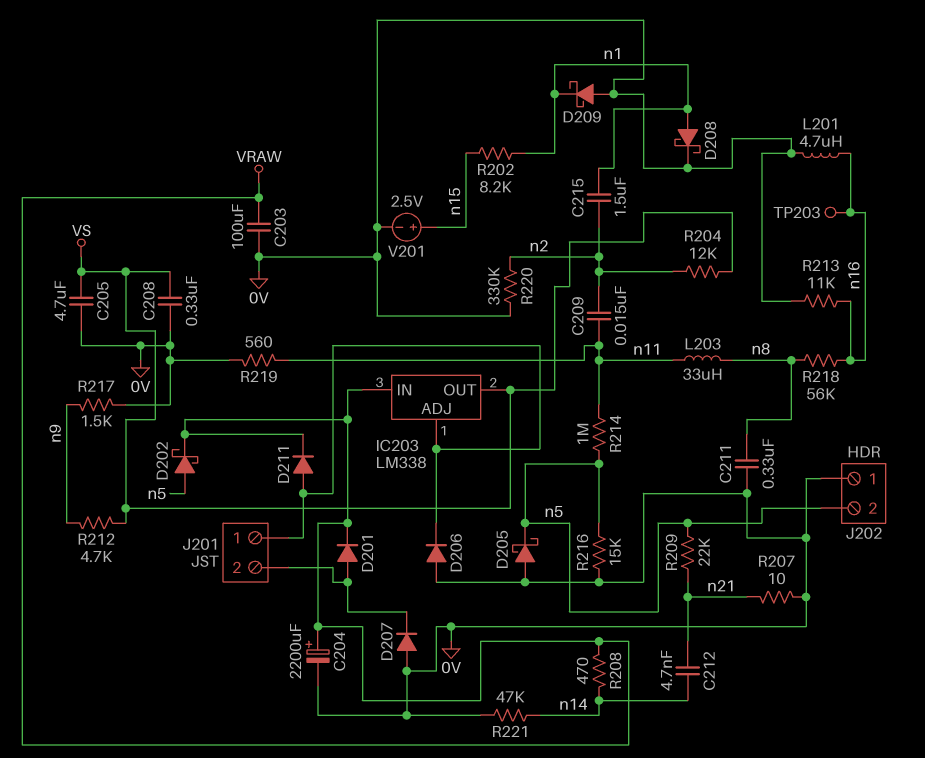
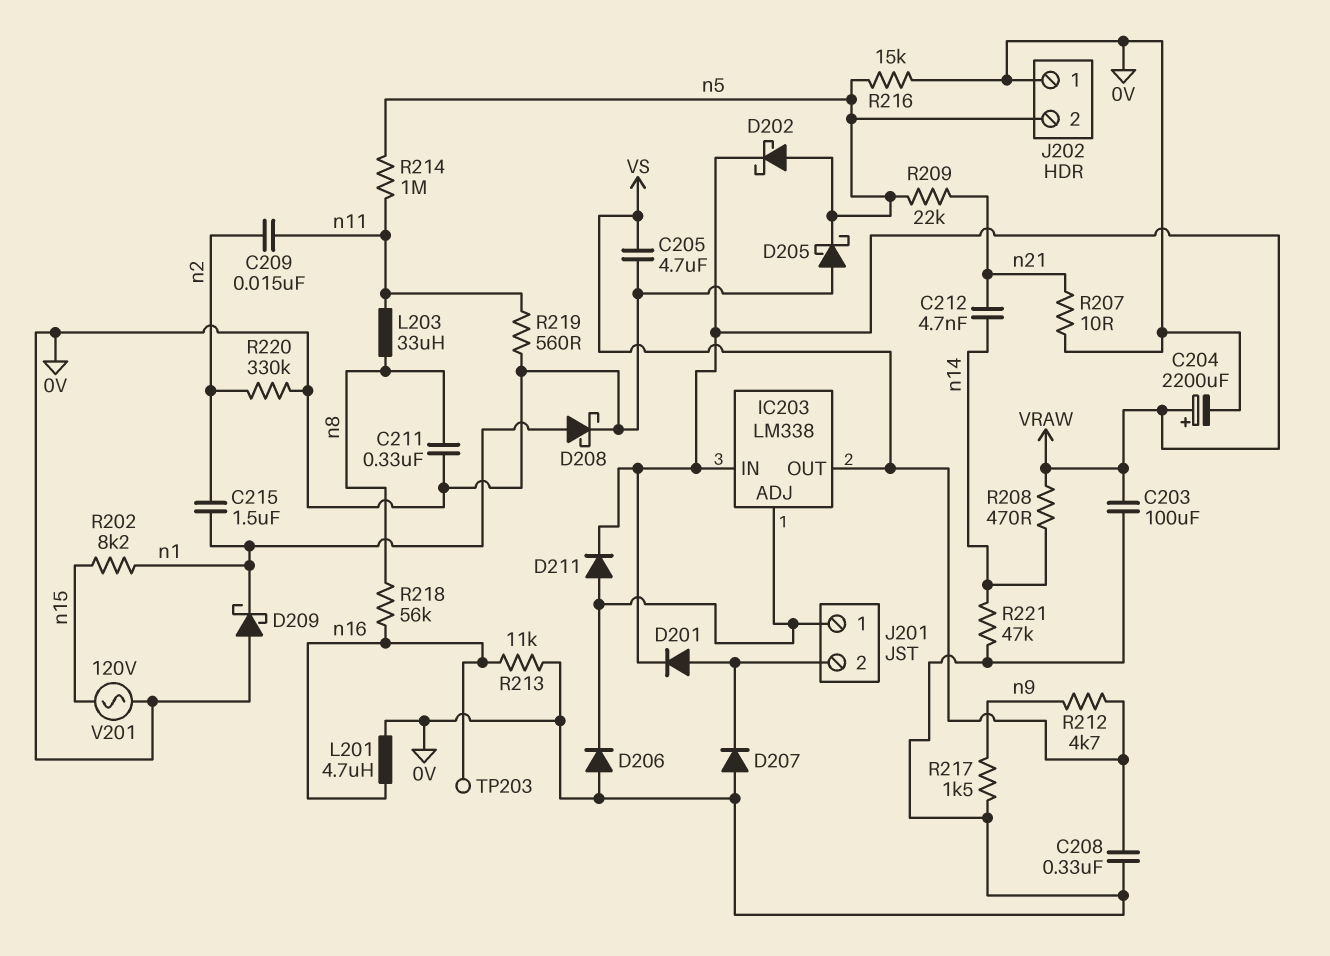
R204: 12k (VS, n2) -> none
V201: 2.5V (plus n15, minus 0V) -> AC 120V (0V, n15)

